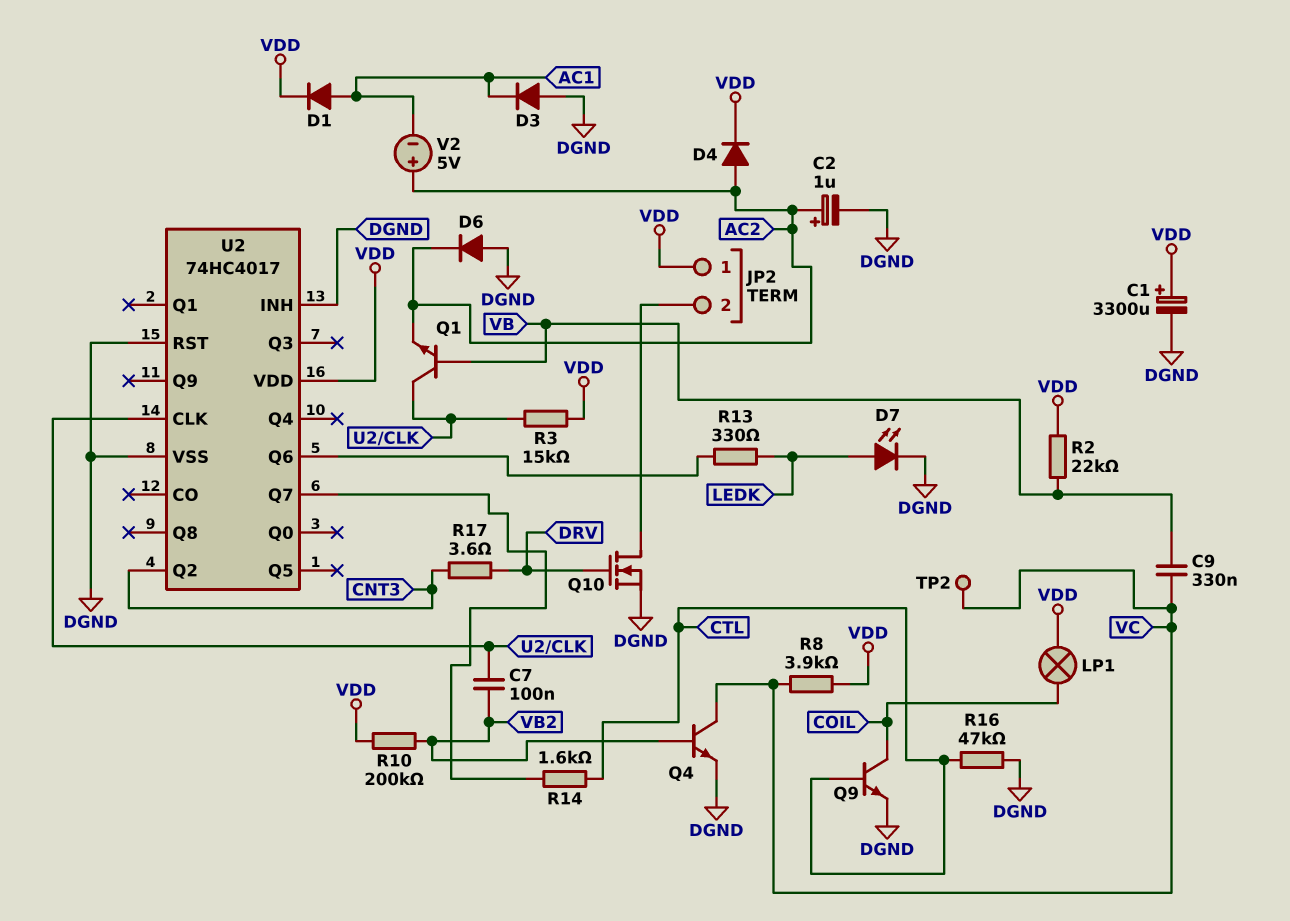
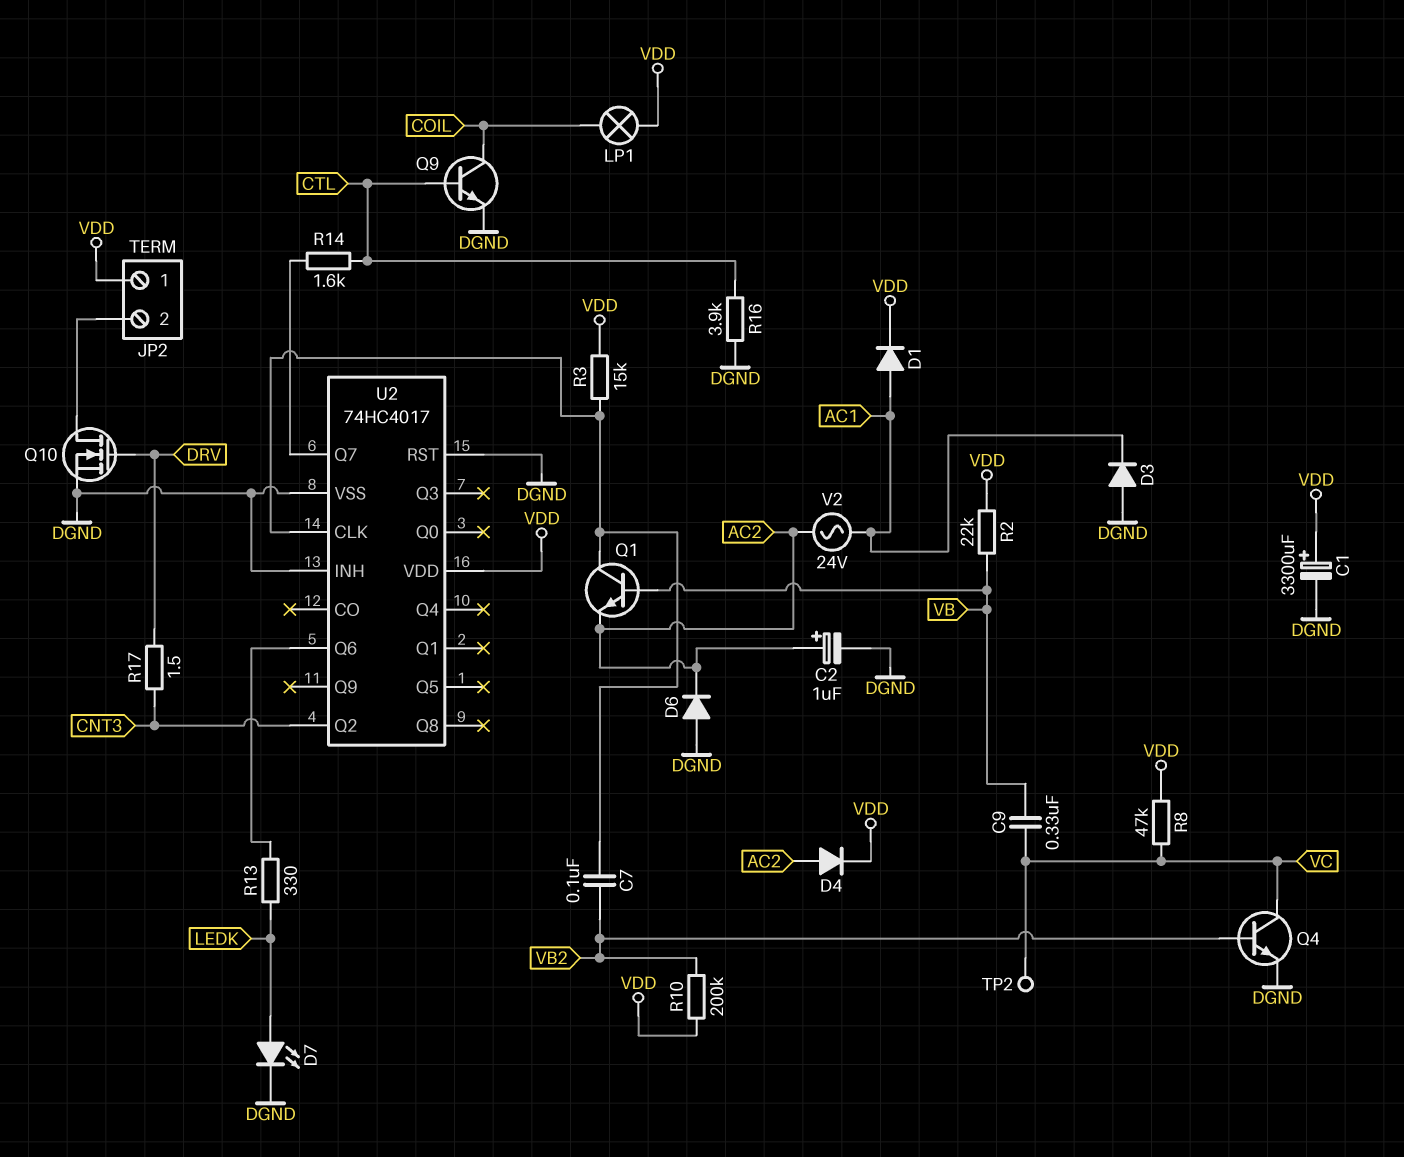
R8: 3.9k (VC, VDD) -> 47k (VC, VDD)
R16: 47k (CTL, DGND) -> 3.9k (CTL, DGND)
R17: 3.6 (CNT3, DRV) -> 1.5 (CNT3, DRV)
V2: 5V (plus AC2, minus AC1) -> AC 24V (AC1, AC2)

